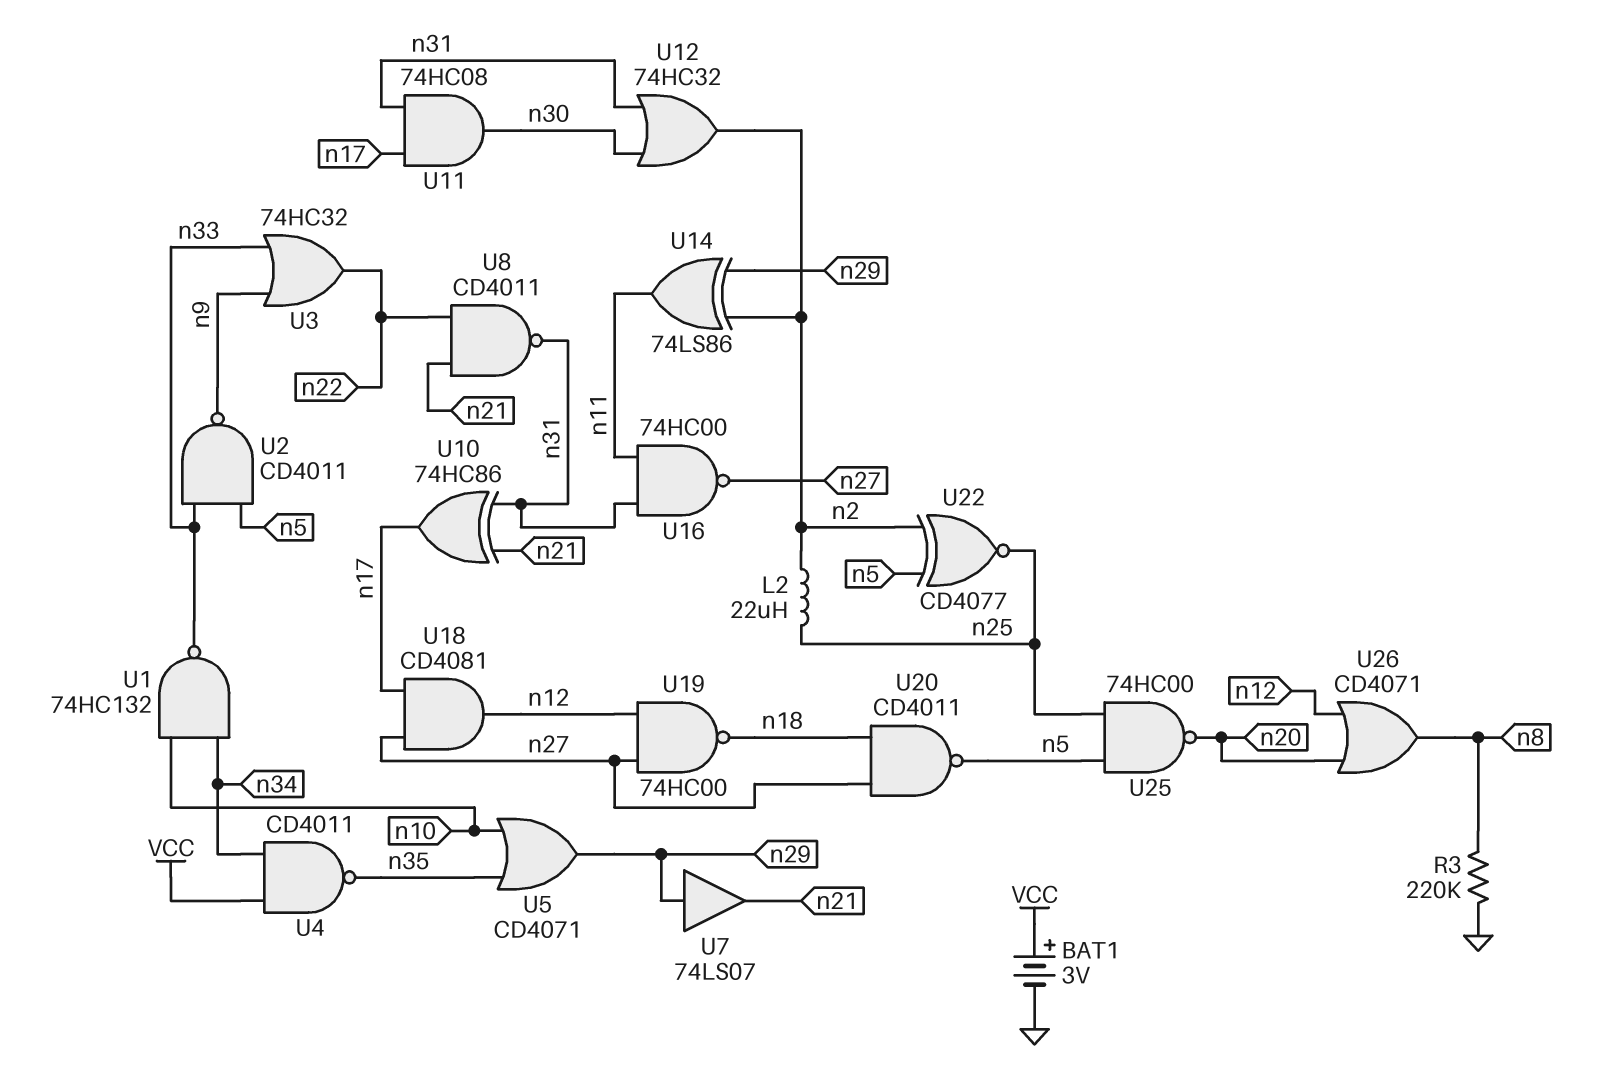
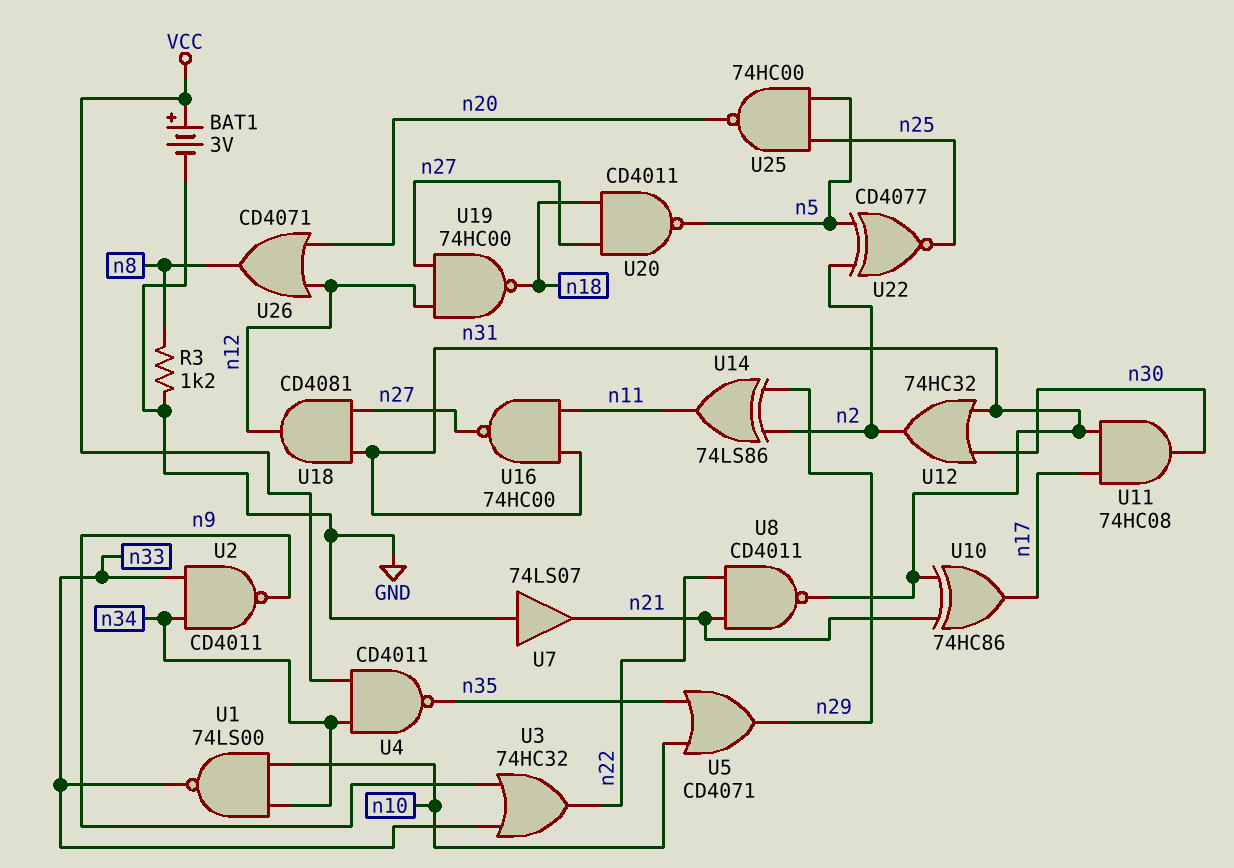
L2: 22uH (n2, n25) -> none
R3: 220k (GND, n8) -> 1.2k (GND, n8)
U1: NAND 74HC132 (in n10, in n34, out n33) -> NAND 74LS00 (in n10, in n34, out n33)
U2: NAND CD4011 (in n5, in n33, out n9) -> NAND CD4011 (in n33, in n34, out n9)
U7: buffer 74LS07 (in n29, out n21) -> buffer 74LS07 (in GND, out n21)
U18: AND CD4081 (in n17, in n27, out n12) -> AND CD4081 (in n27, in n31, out n12)

